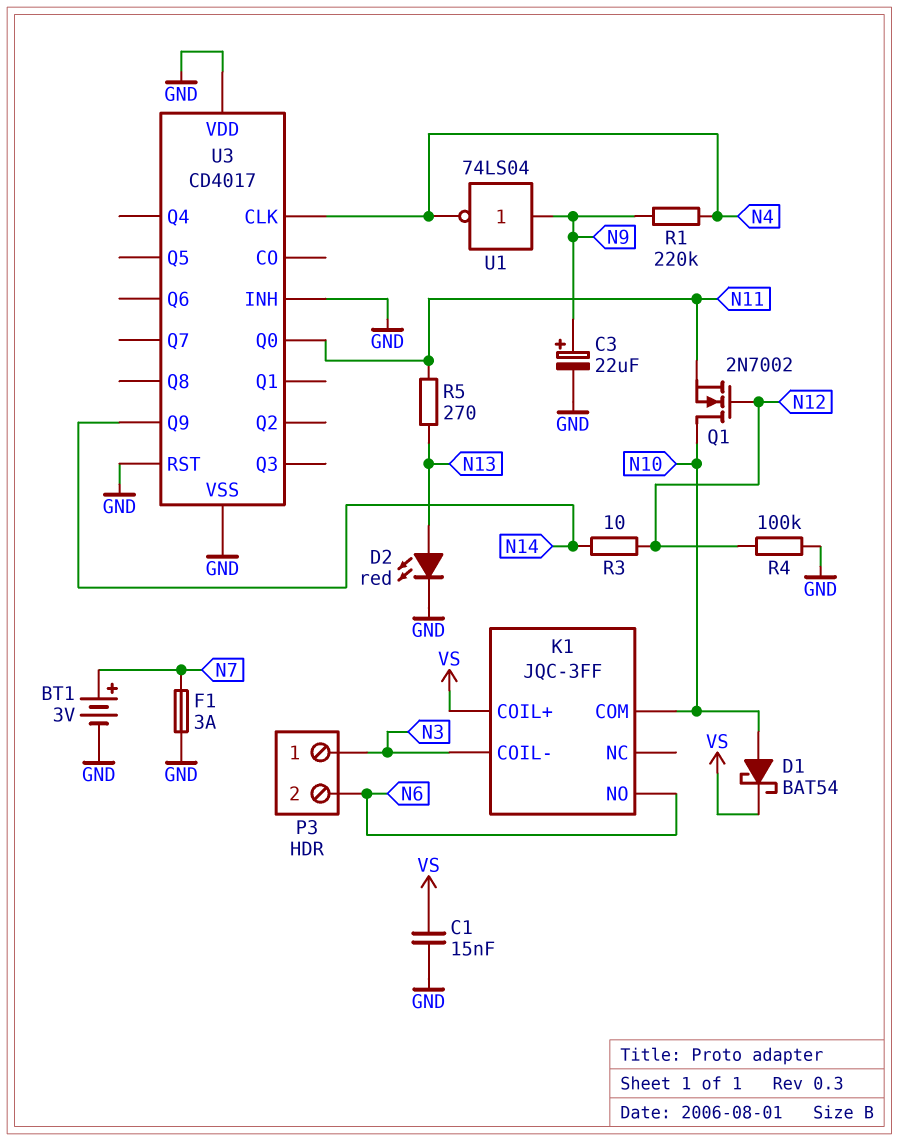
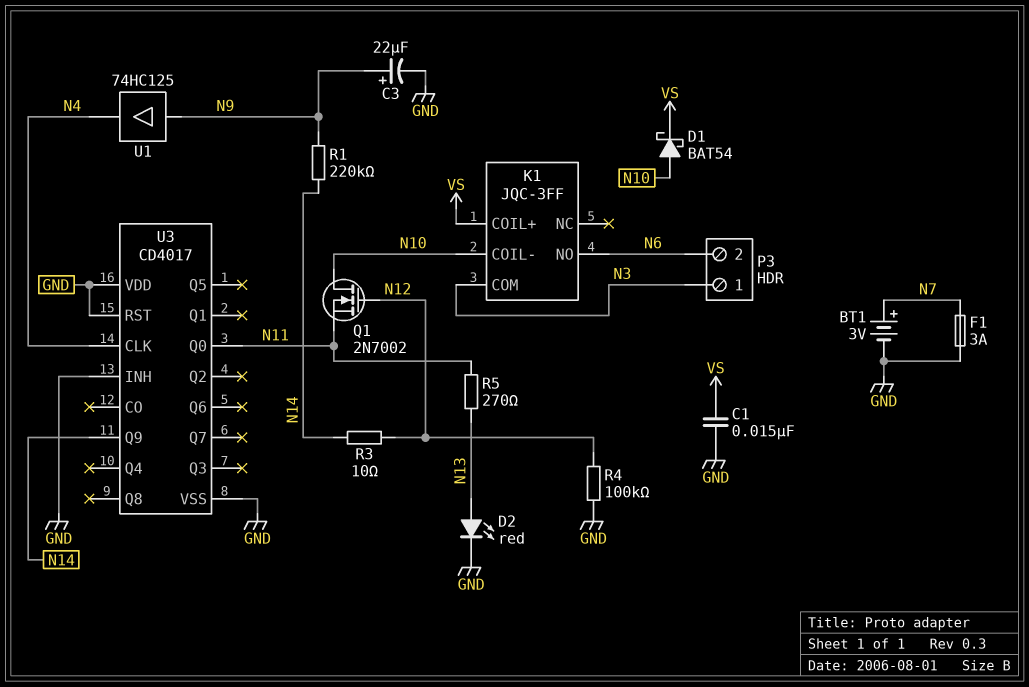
K1 pin COIL-: N3 -> N10
K1 pin COM: N10 -> N3
R1: 220k (N4, N9) -> 220k (N9, N14)
U1: NOT 74LS04 (in N9, out N4) -> buffer 74HC125 (in N9, out N4)

